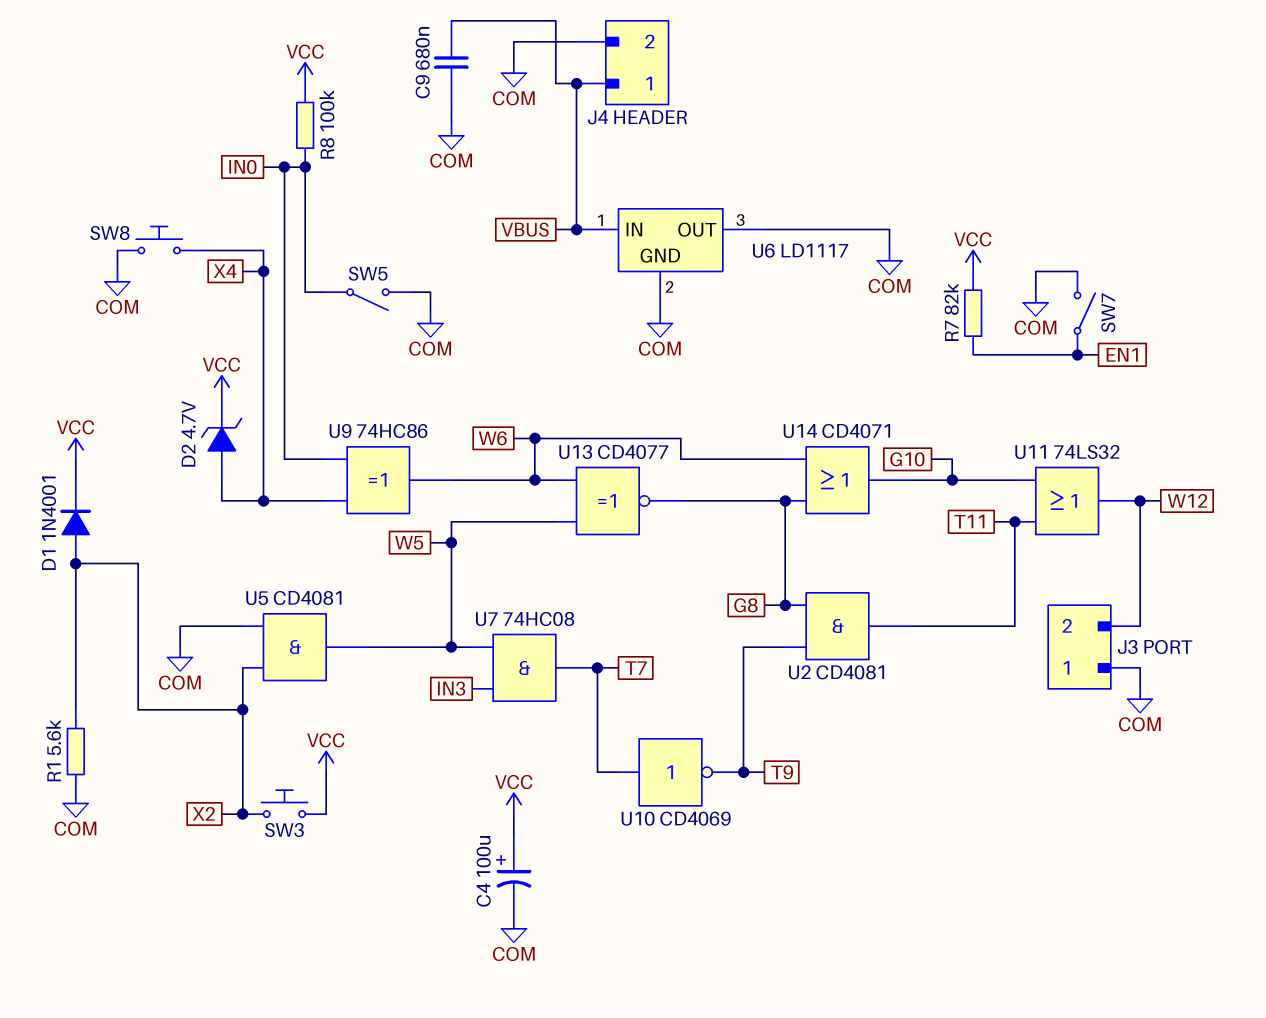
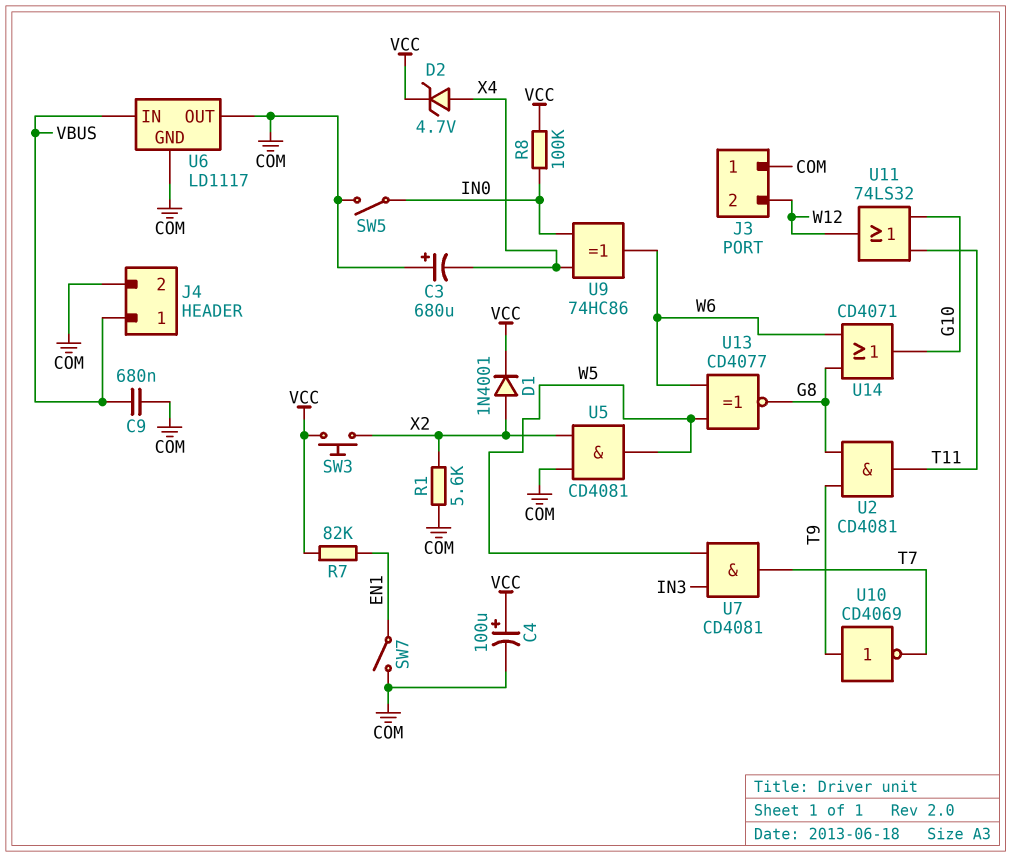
C3: none -> 680uF (plus COM, minus X4)
SW8: button (COM, X4) -> none
U7: AND 74HC08 (in IN3, in W5, out T7) -> AND CD4081 (in IN3, in W5, out T7)
U10: NOT CD4069 (in T7, out T9) -> NOT CD4069 (in T9, out T7)

